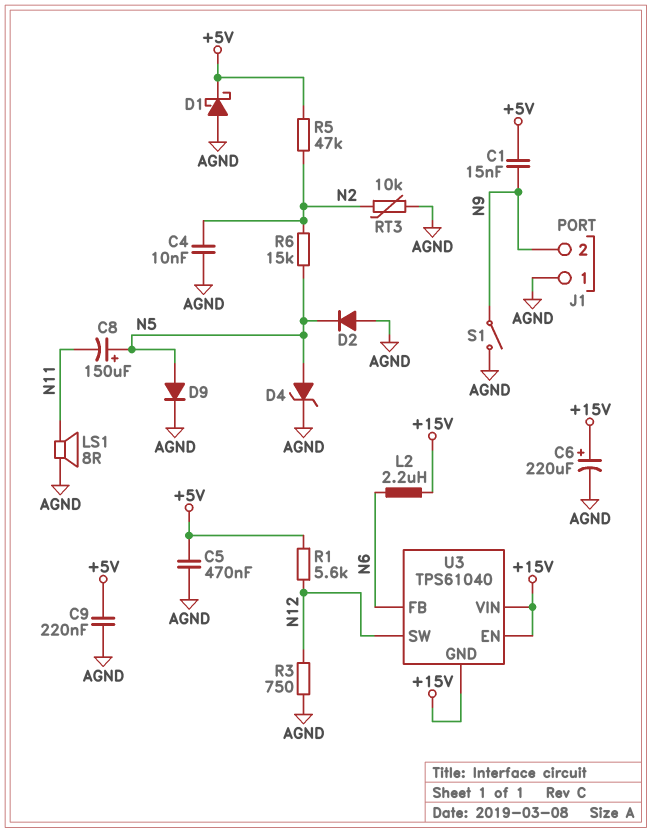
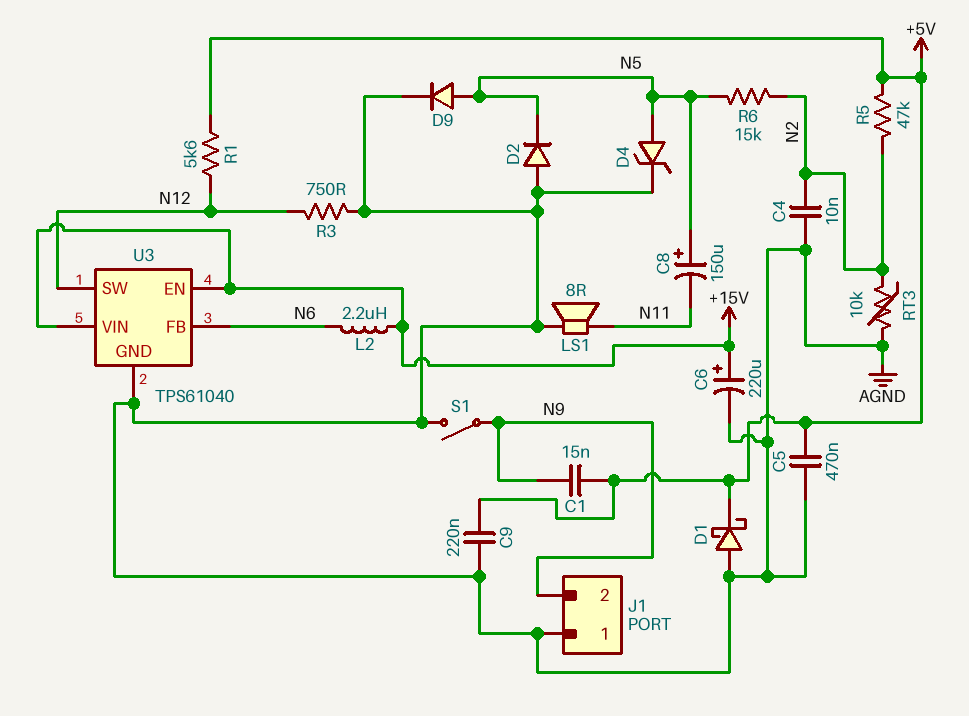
U3 pin GND: +15V -> AGND

